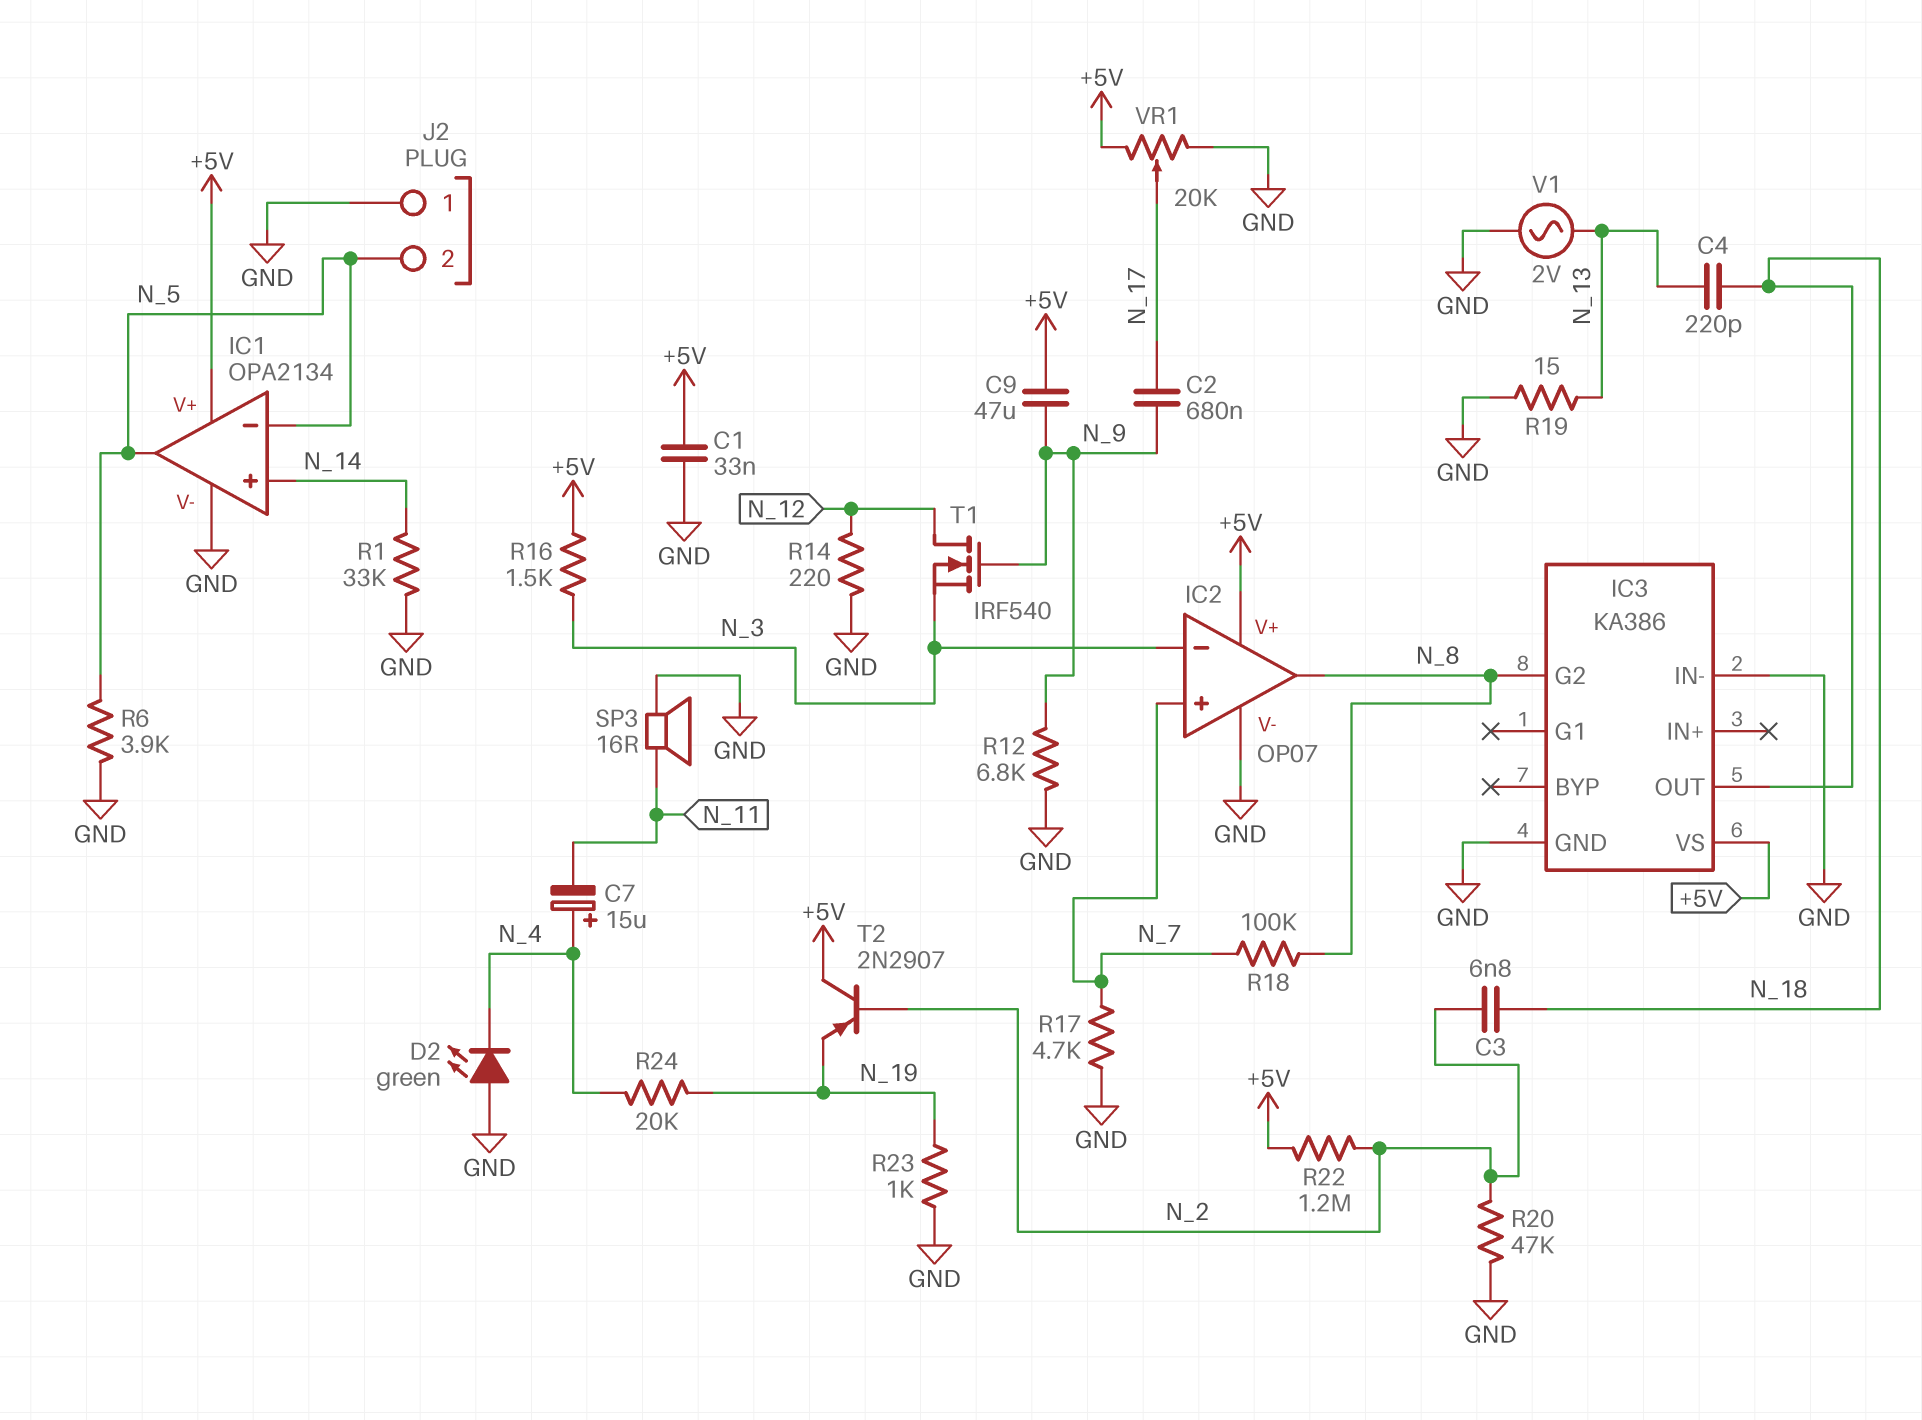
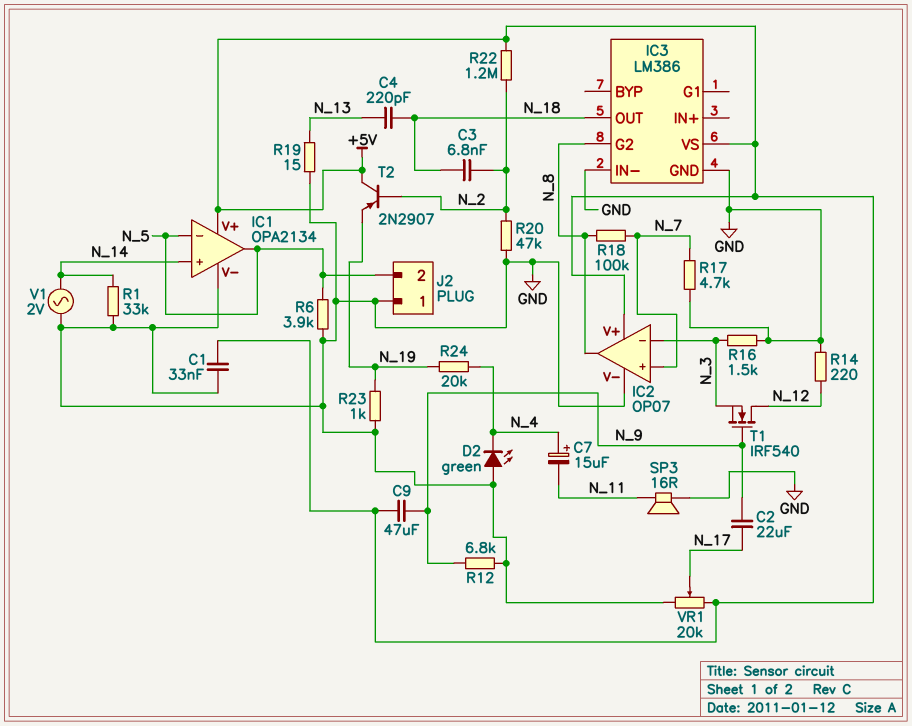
C2: 680nF (N_9, N_17) -> 22uF (N_9, N_17)
IC3: KA386 -> LM386
R16: 1.5k (+5V, N_3) -> 1.5k (GND, N_3)
V1: AC 2V (GND, N_13) -> AC 2V (GND, N_14)

